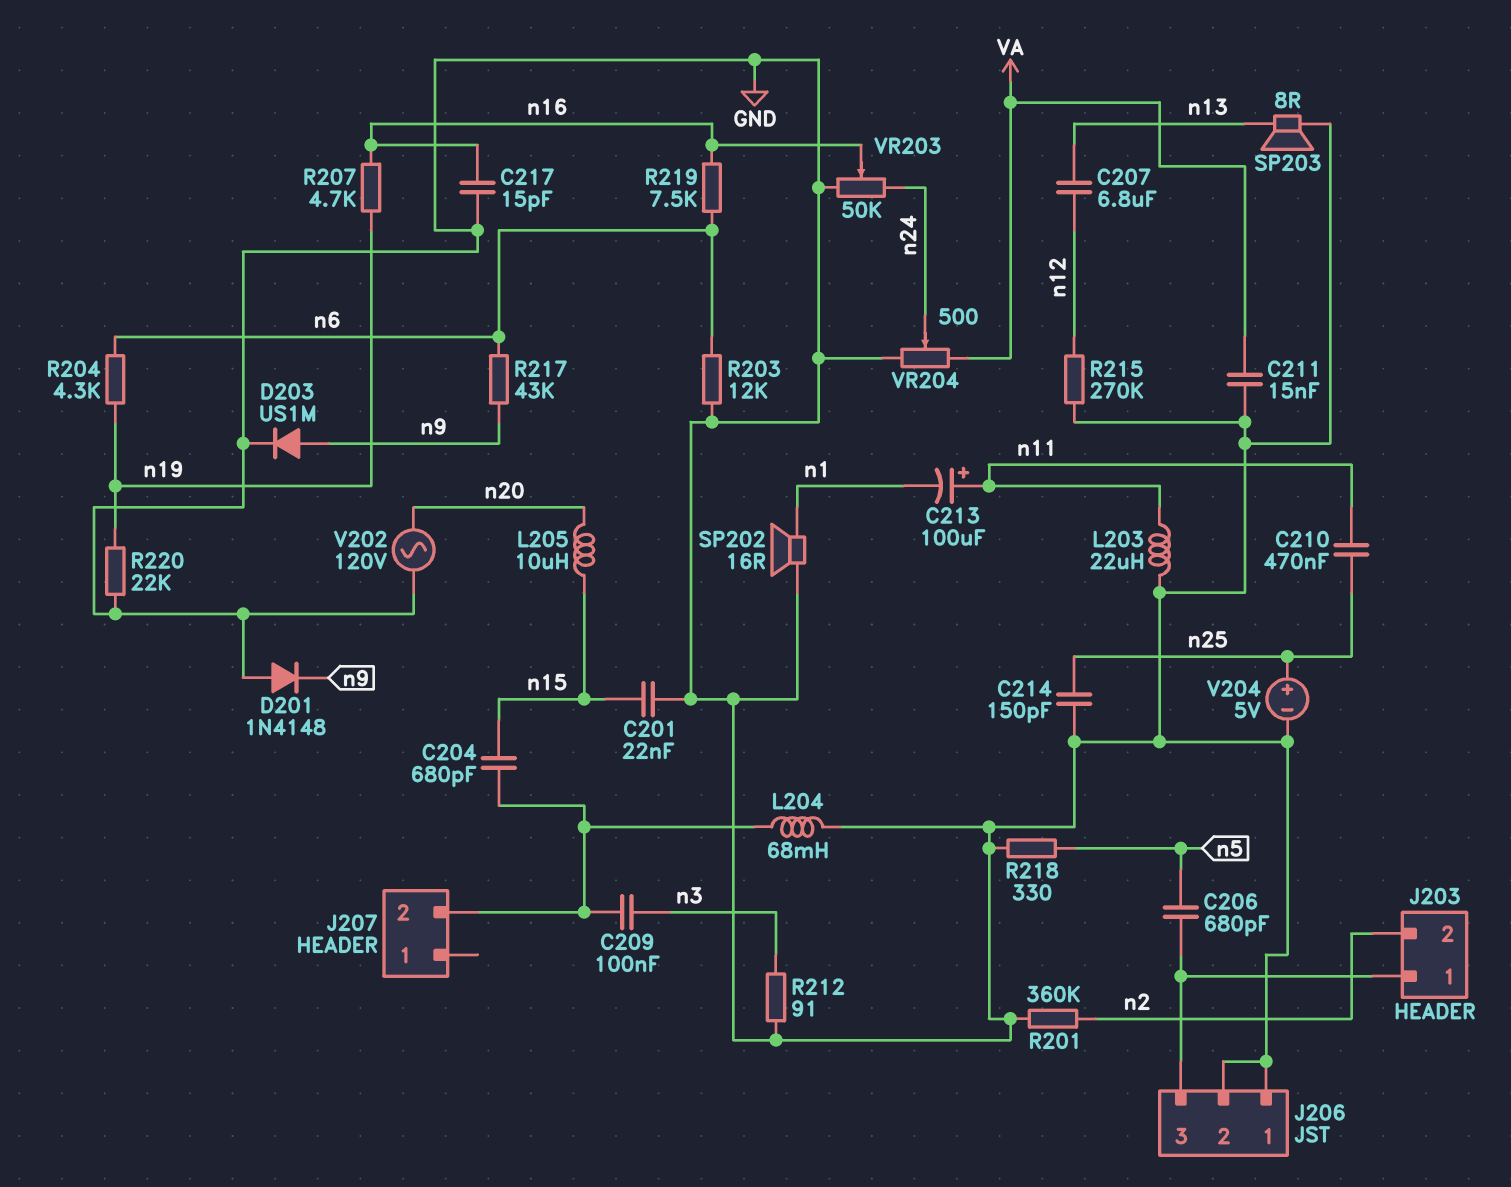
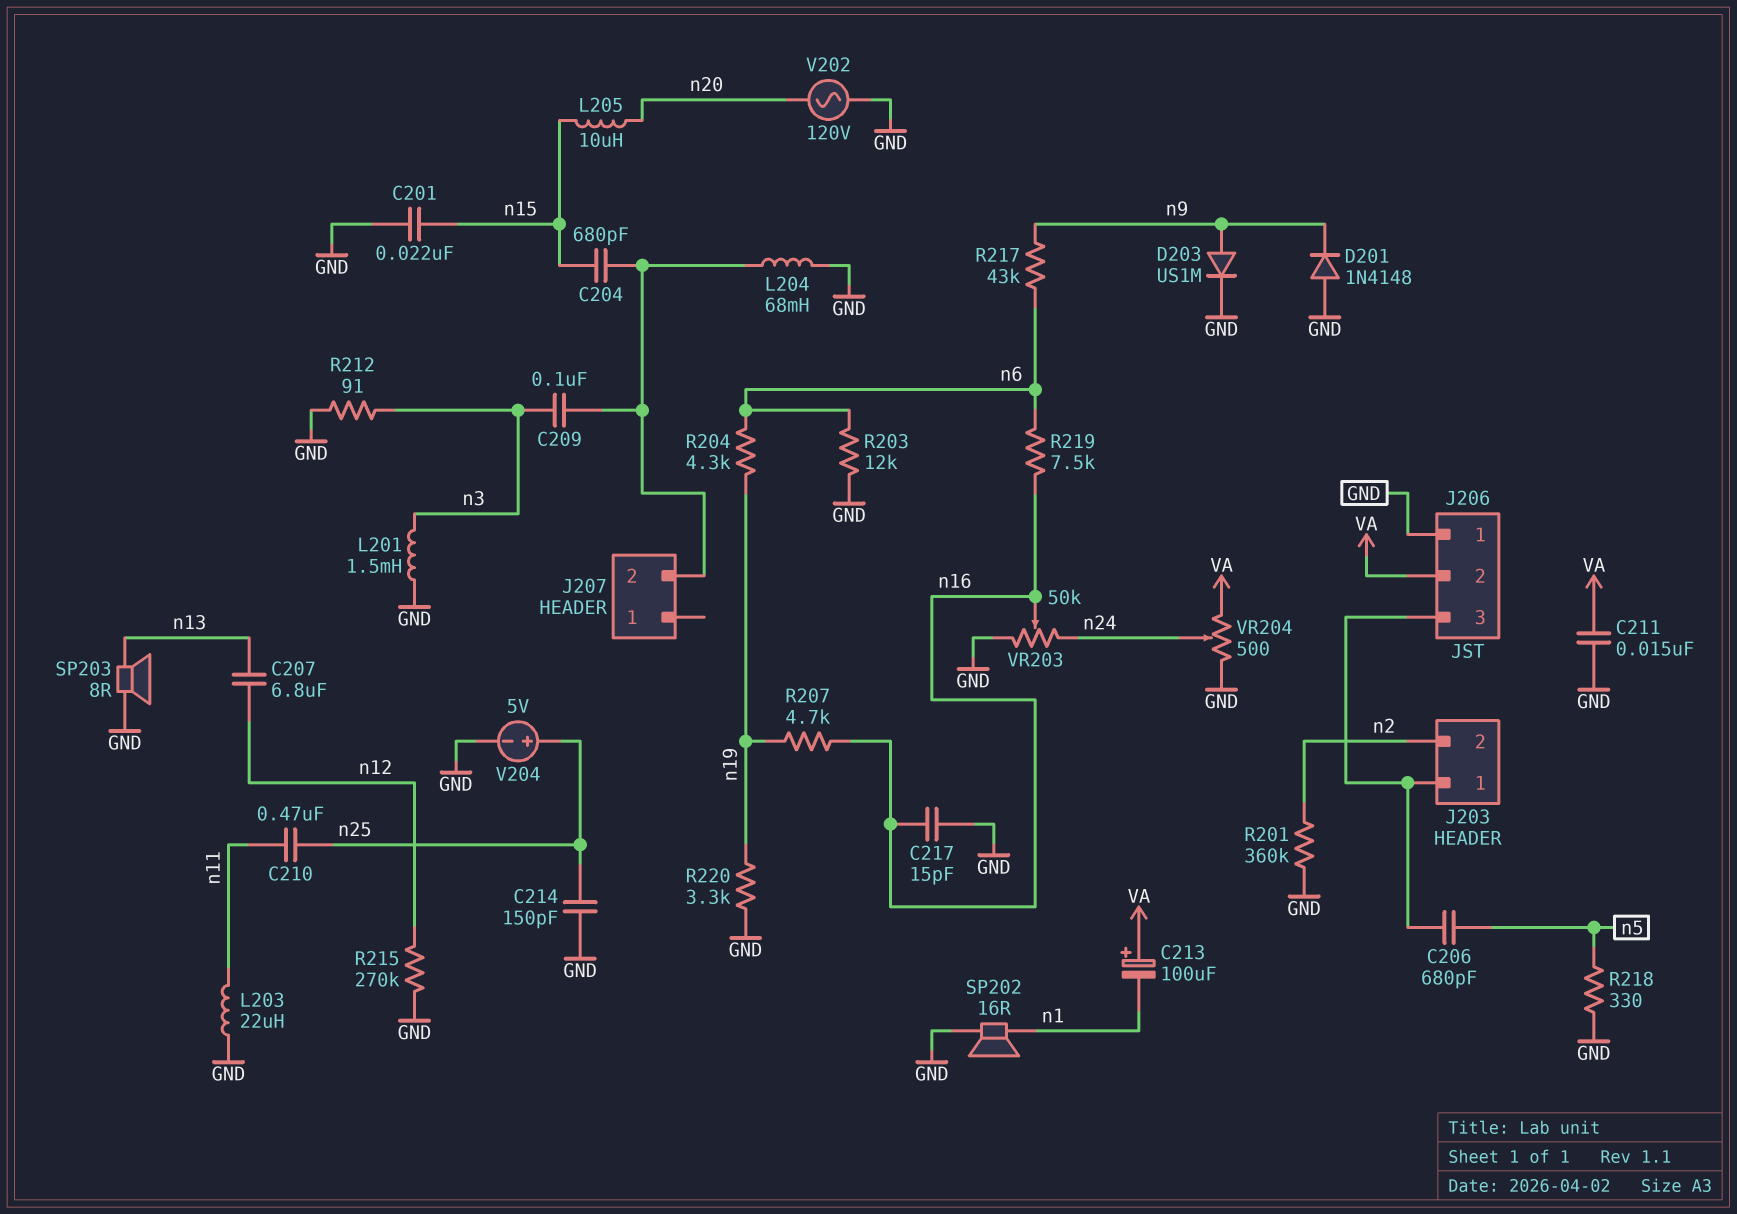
C213: 100uF (plus n11, minus n1) -> 100uF (plus VA, minus n1)
J206 pin 2: GND -> VA
L201: none -> 1.5mH (GND, n3)
R220: 22k (GND, n19) -> 3.3k (GND, n19)

